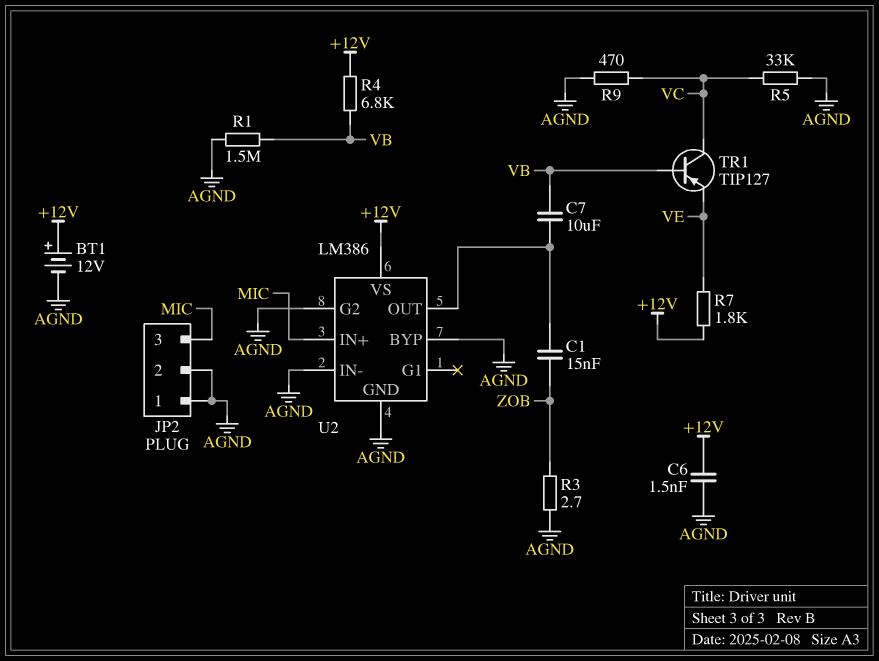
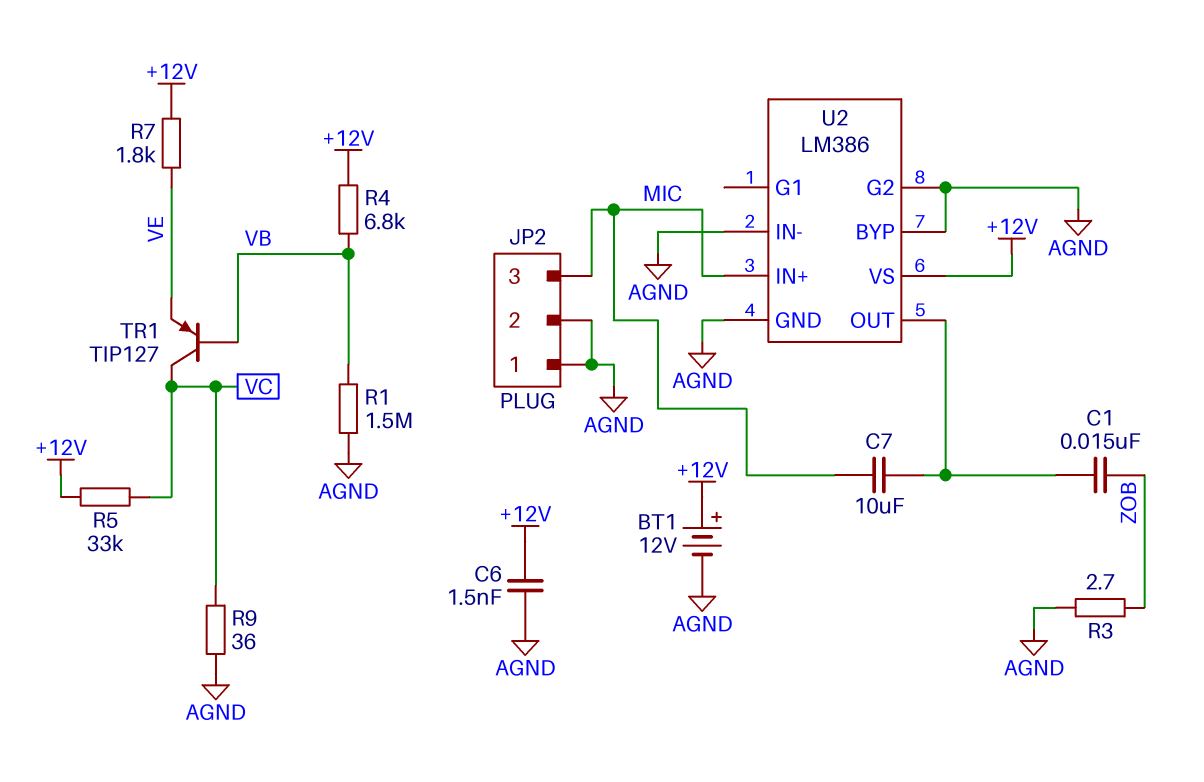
C7: 10uF (U2/OUT, VB) -> 10uF (MIC, U2/OUT)
R5: 33k (AGND, VC) -> 33k (+12V, VC)
R9: 470 (AGND, VC) -> 36 (AGND, VC)

